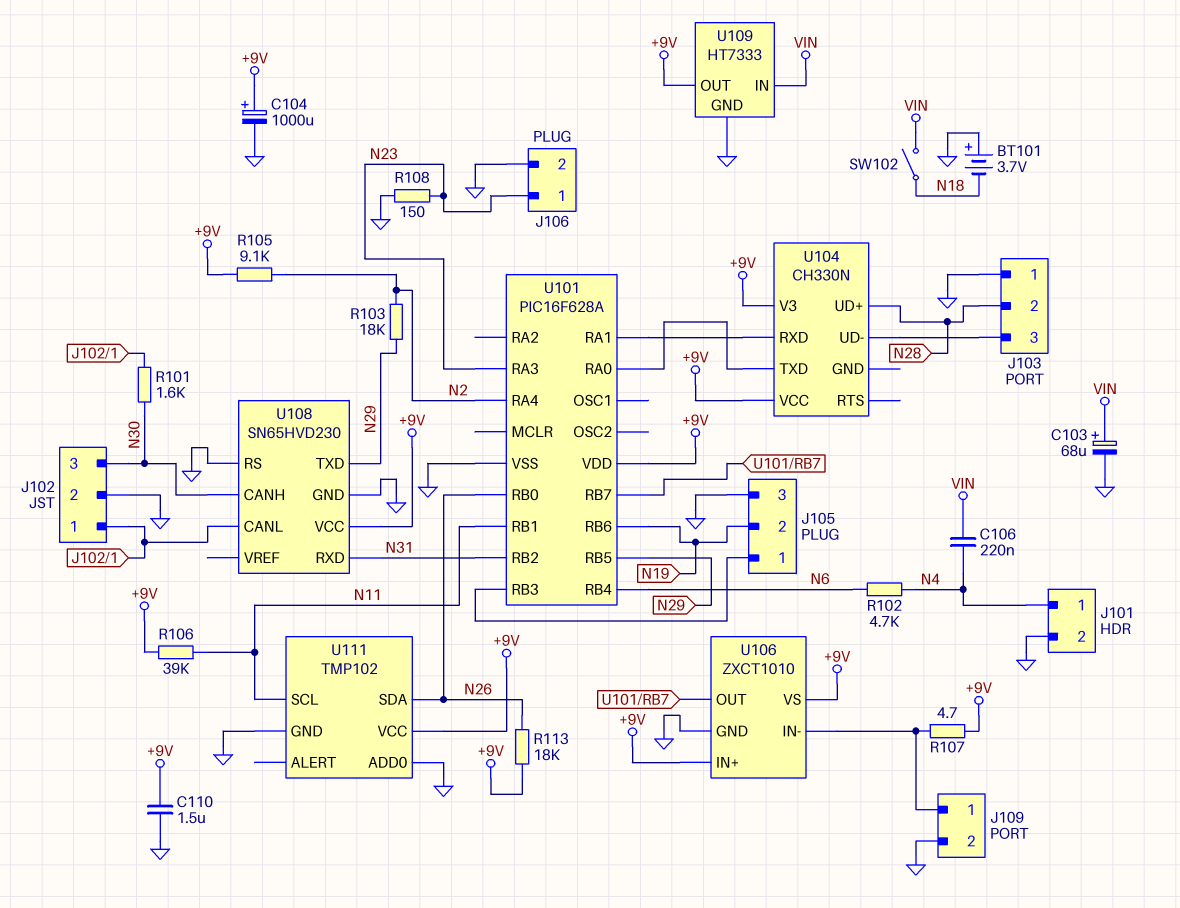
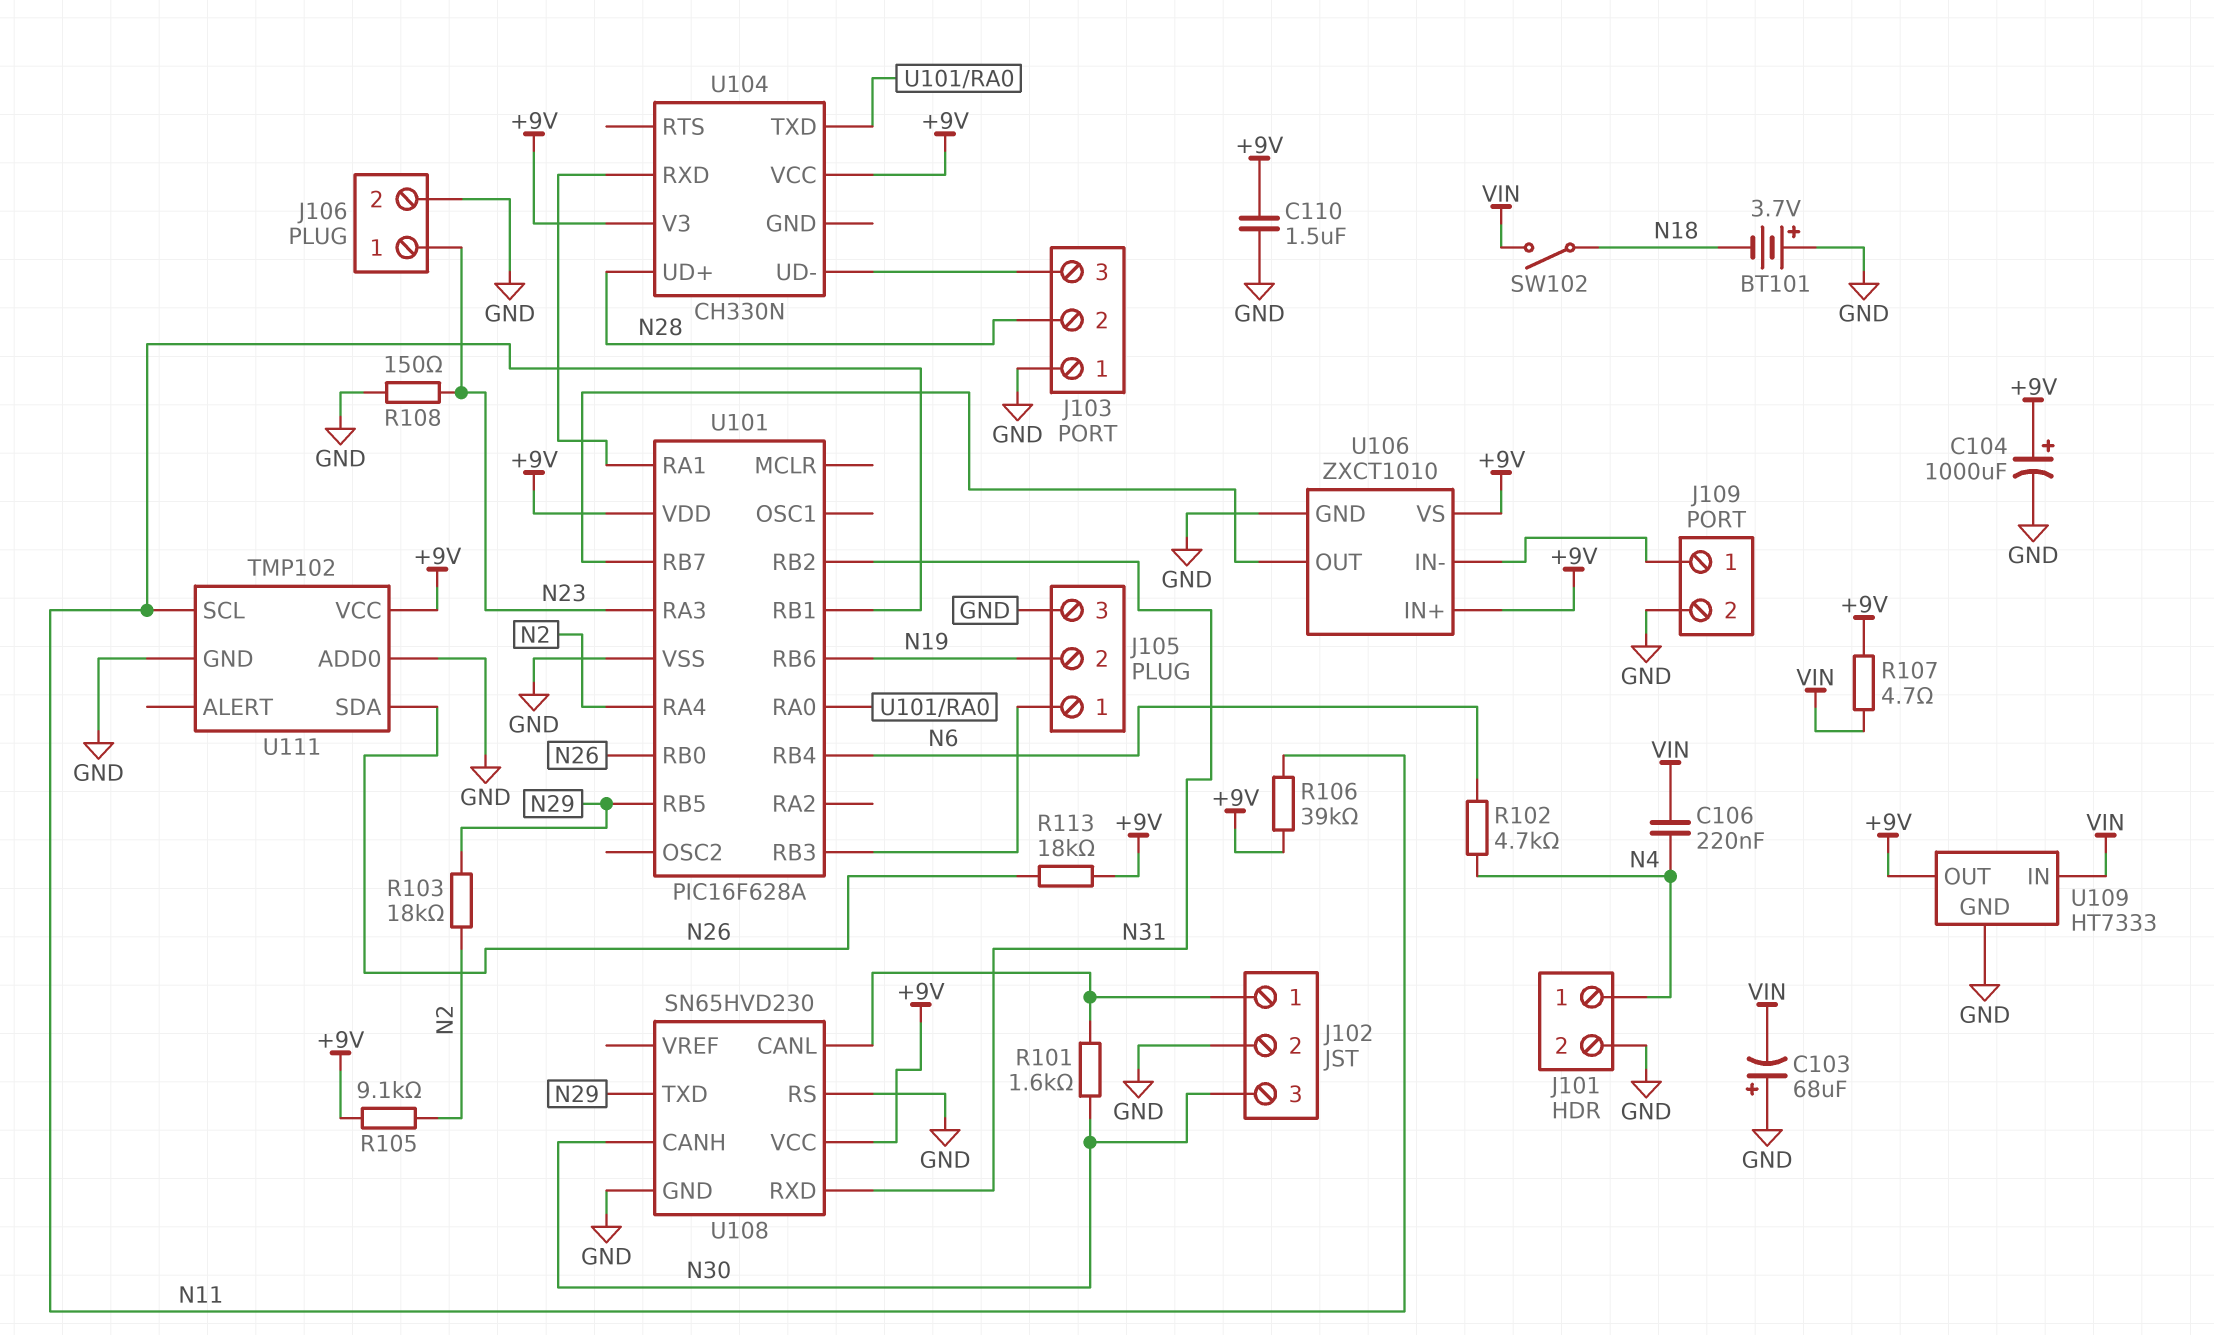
C103: 68uF (plus VIN, minus GND) -> 68uF (plus GND, minus VIN)
R107: 4.7 (+9V, J109/1) -> 4.7 (+9V, VIN)

